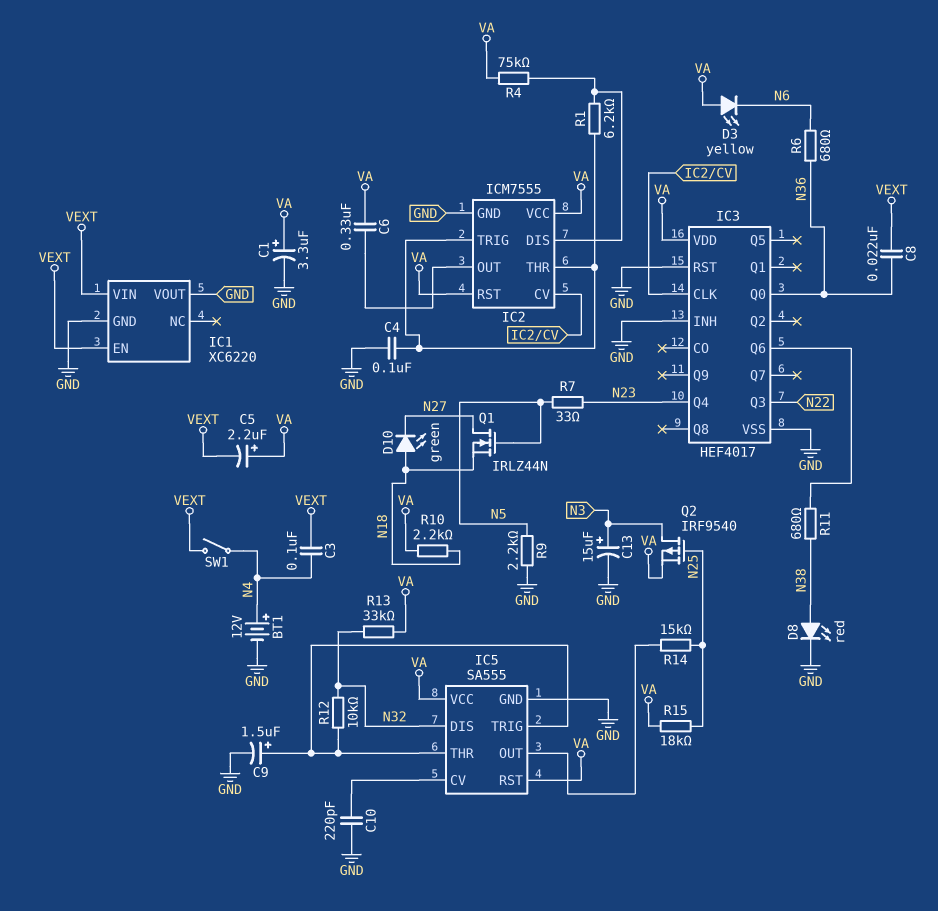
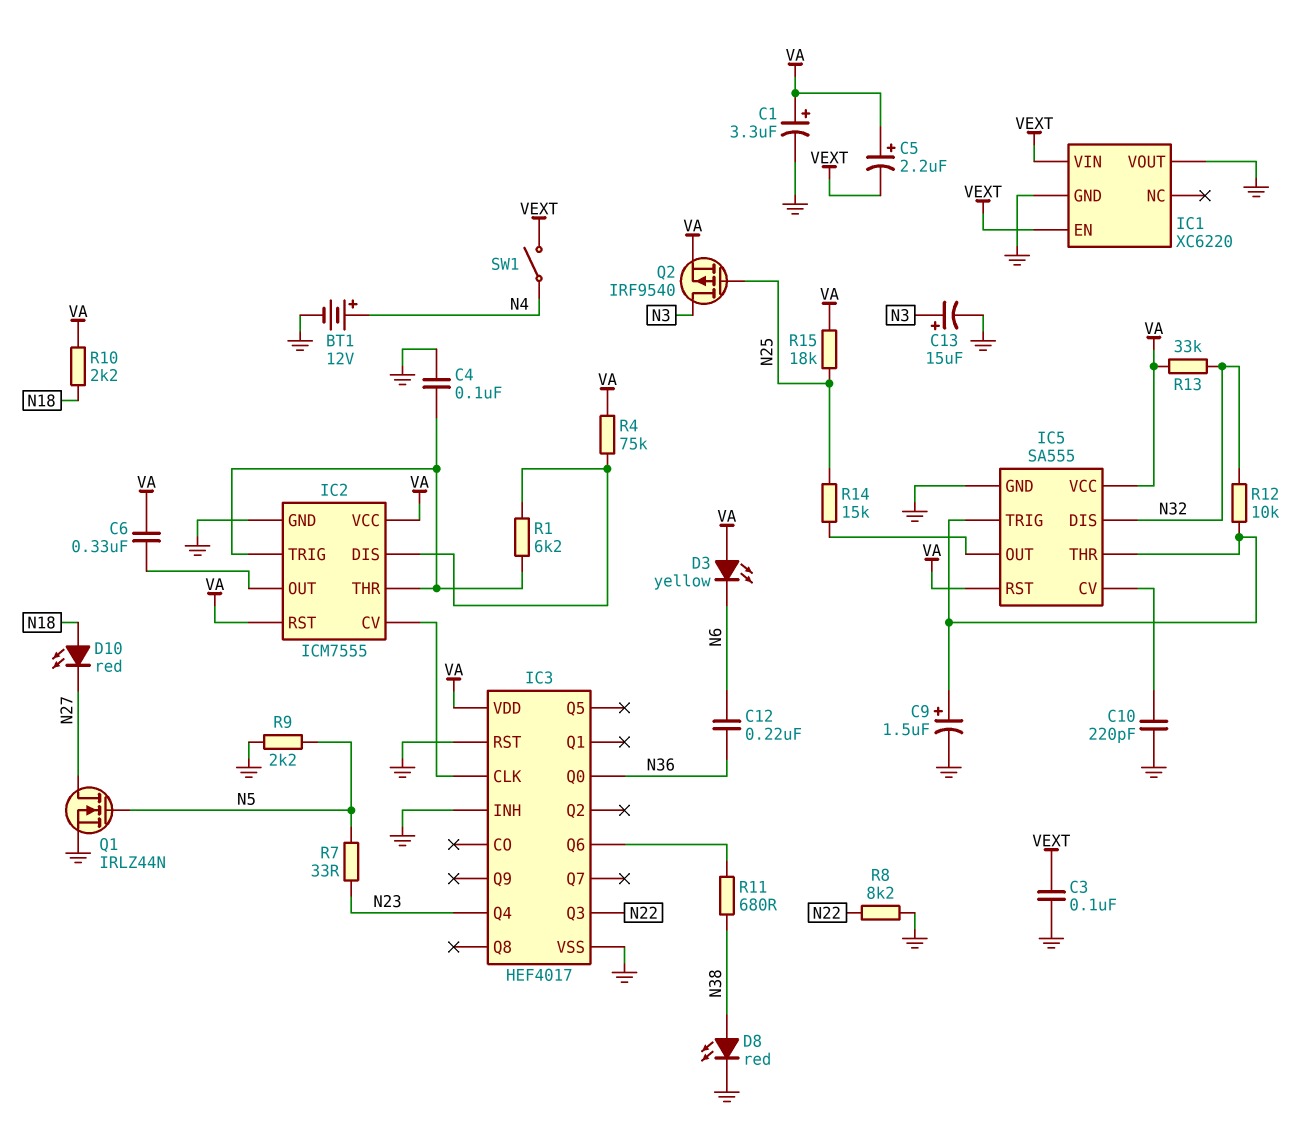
C3: 100nF (N4, VEXT) -> 100nF (GND, VEXT)
C8: 22nF (N36, VEXT) -> none
C12: none -> 220nF (N6, N36)
D10: LED green (A N18, K N27) -> LED red (A N18, K N27)
Q1: NMOS IRLZ44N (G N5, D N27, S N18) -> NMOS IRLZ44N (G N5, D N27, S GND)
R6: 680 (N6, N36) -> none
R8: none -> 8.2k (GND, N22)

